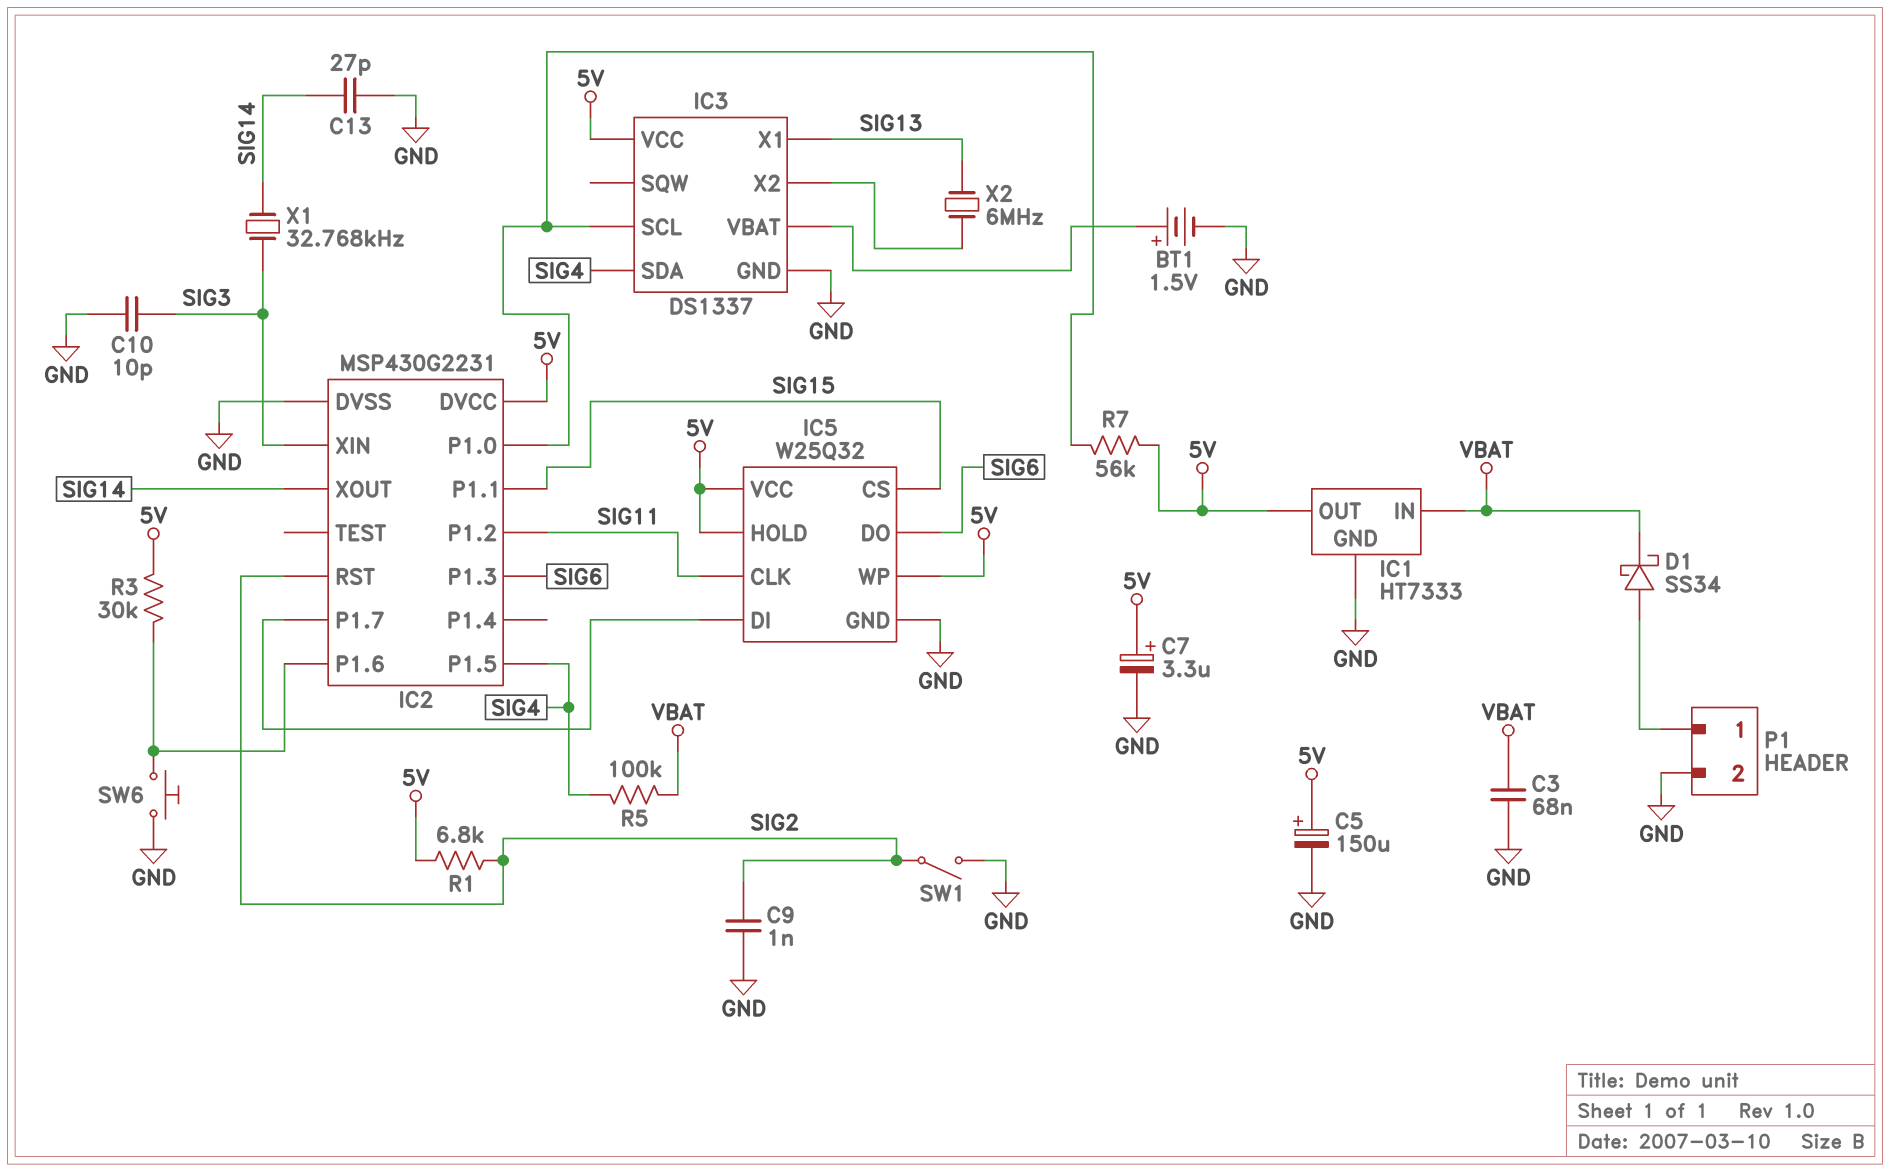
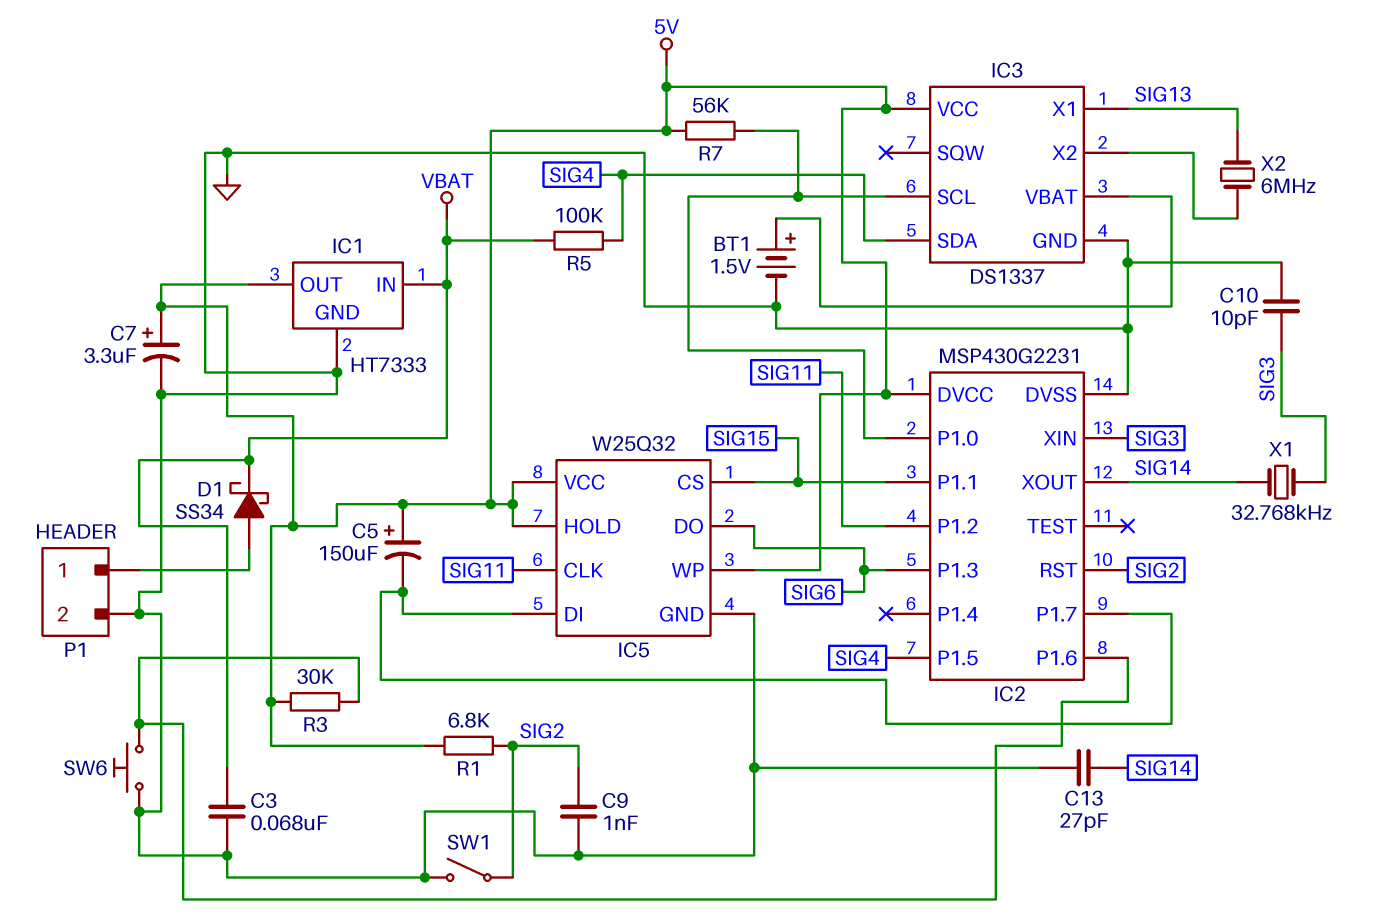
C5: 150uF (plus 5V, minus GND) -> 150uF (plus 5V, minus IC2/P1.7)

